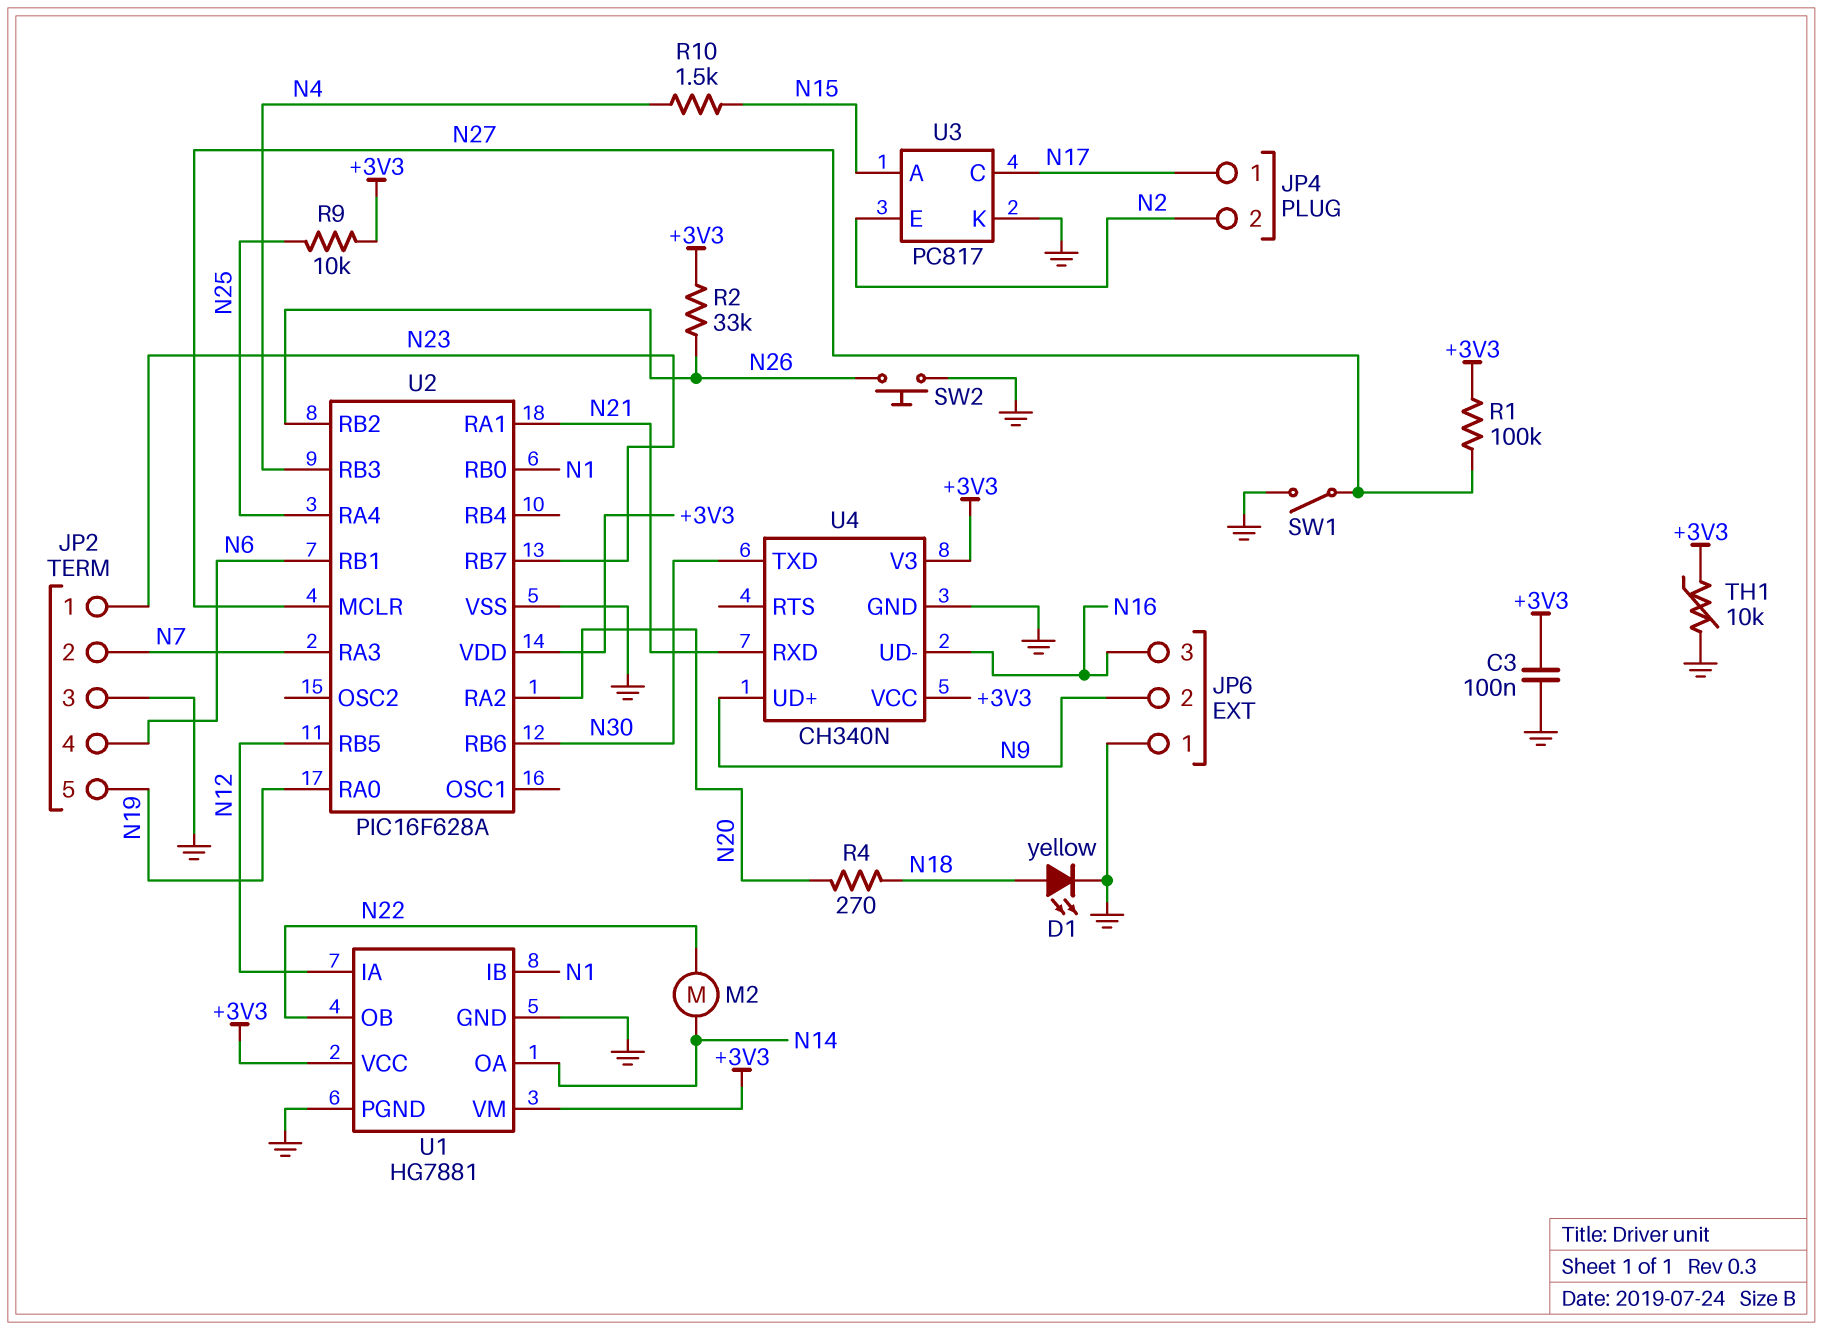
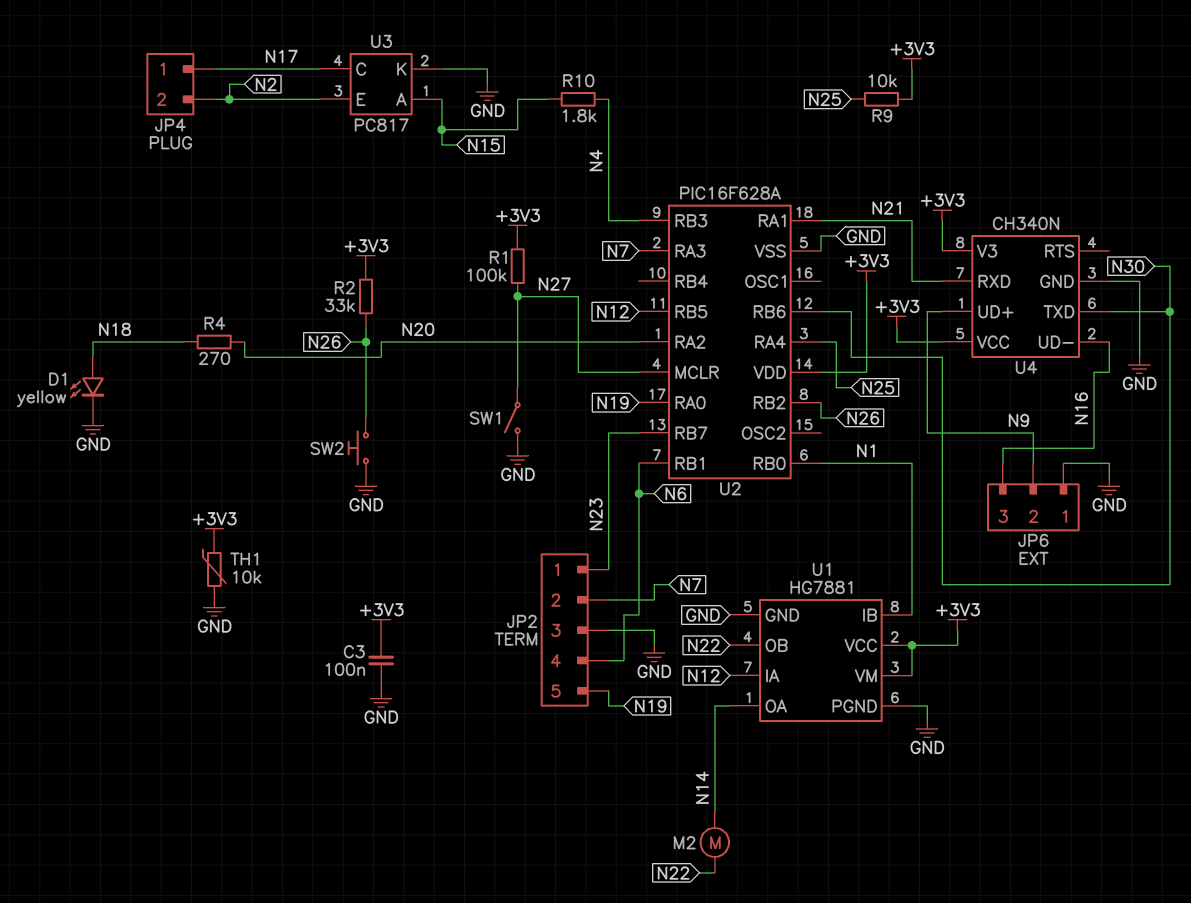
R10: 1.5k (N4, N15) -> 1.8k (N4, N15)

